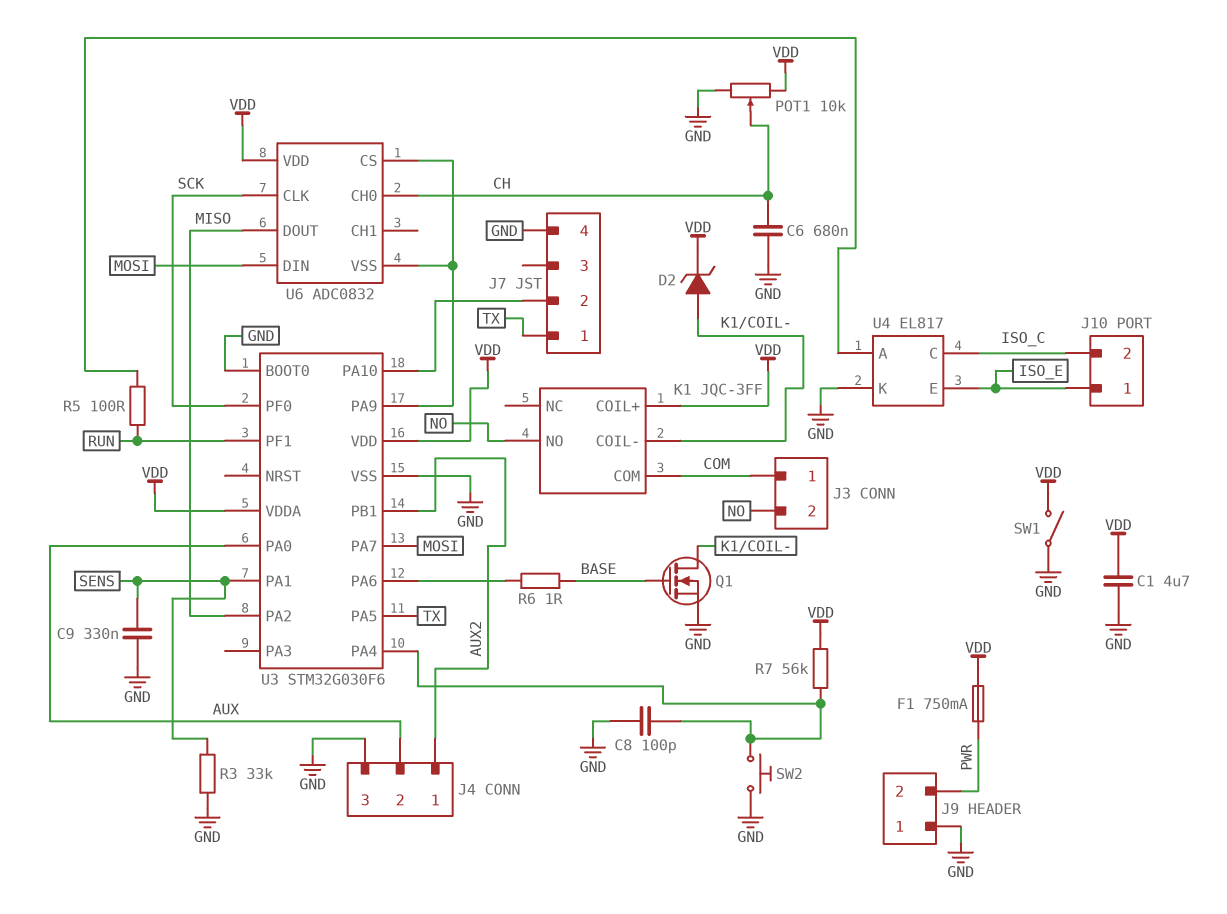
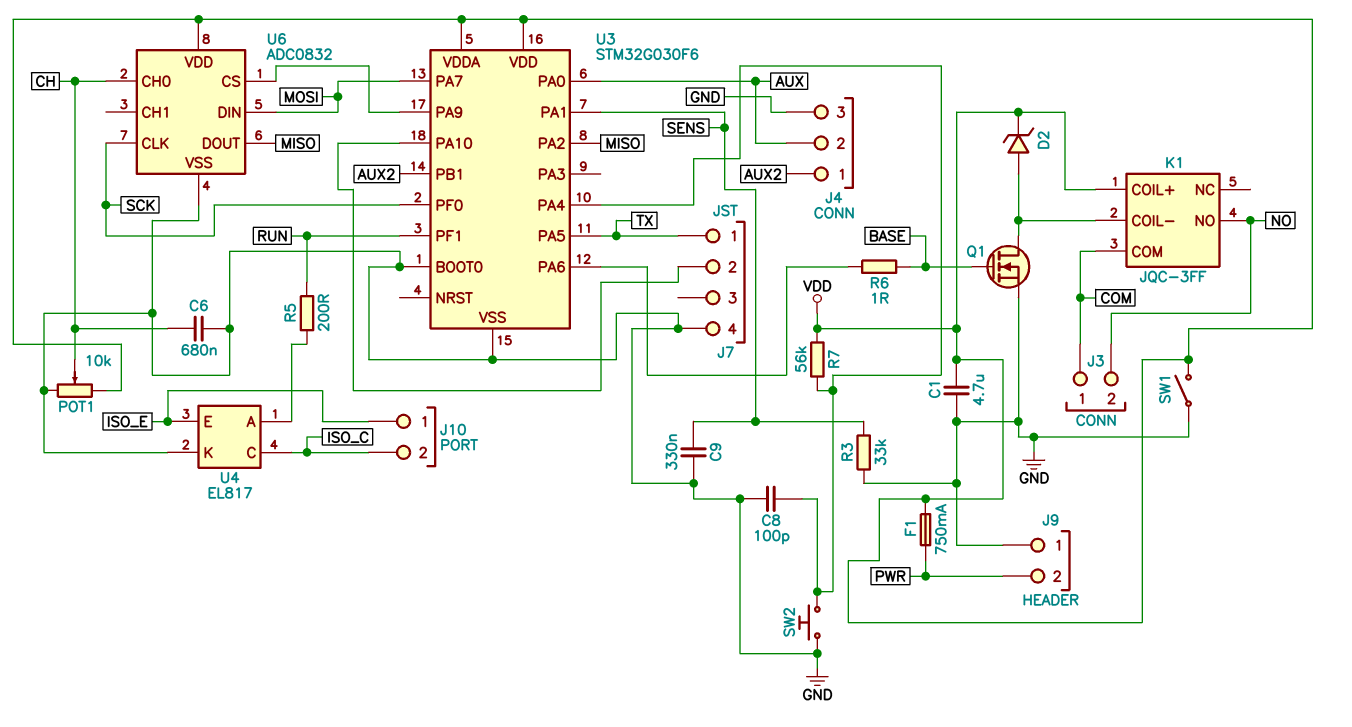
R5: 100 (RUN, U4/A) -> 200 (RUN, U4/A)
U6 pin VSS: U3/PA9 -> GND

